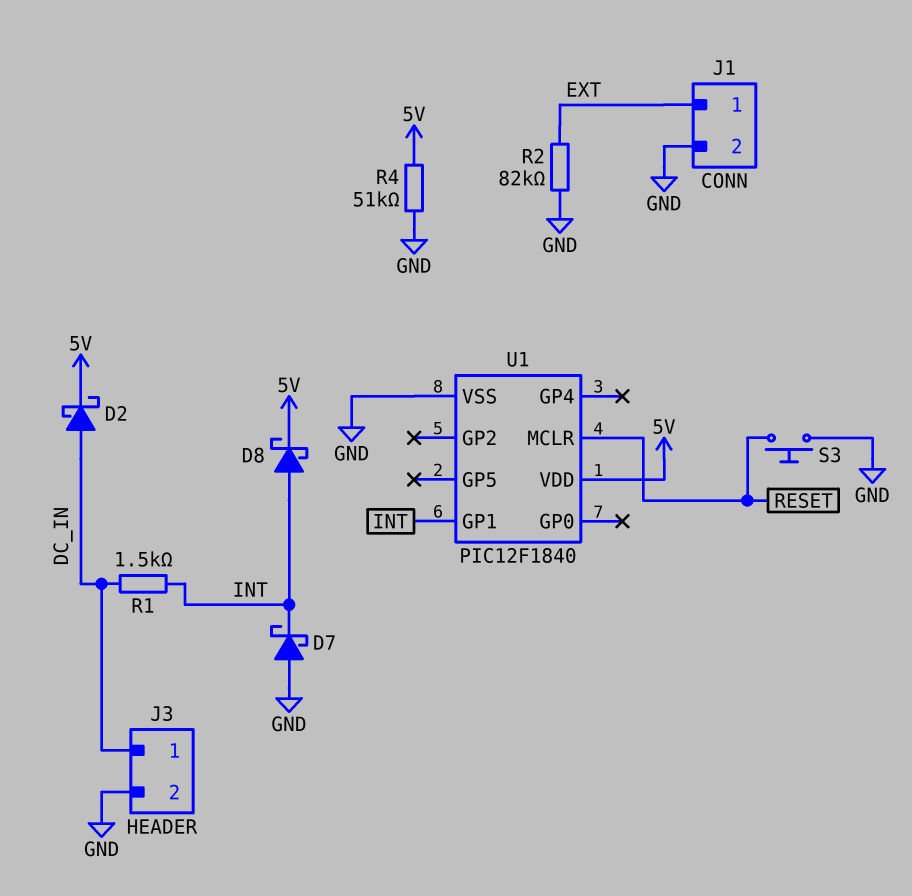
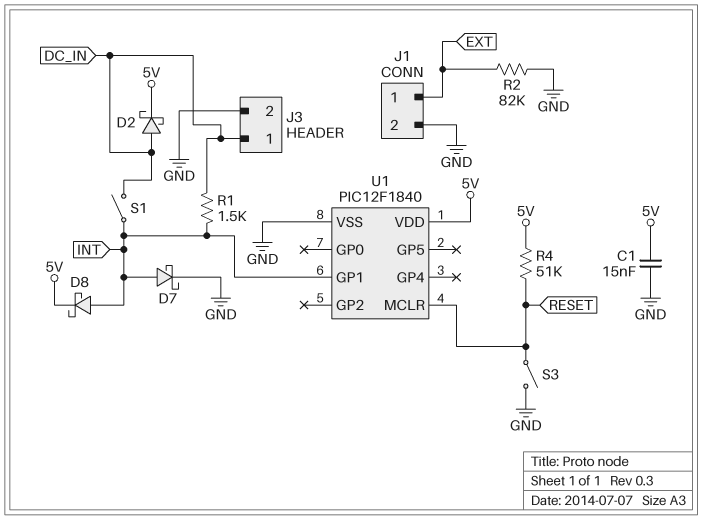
C1: none -> 15nF (5V, GND)
D7: schottky (A GND, K INT) -> schottky (A INT, K GND)
R4: 51k (5V, GND) -> 51k (5V, RESET)
S1: none -> switch (DC_IN, INT)
S3: button (GND, RESET) -> switch (GND, RESET)

